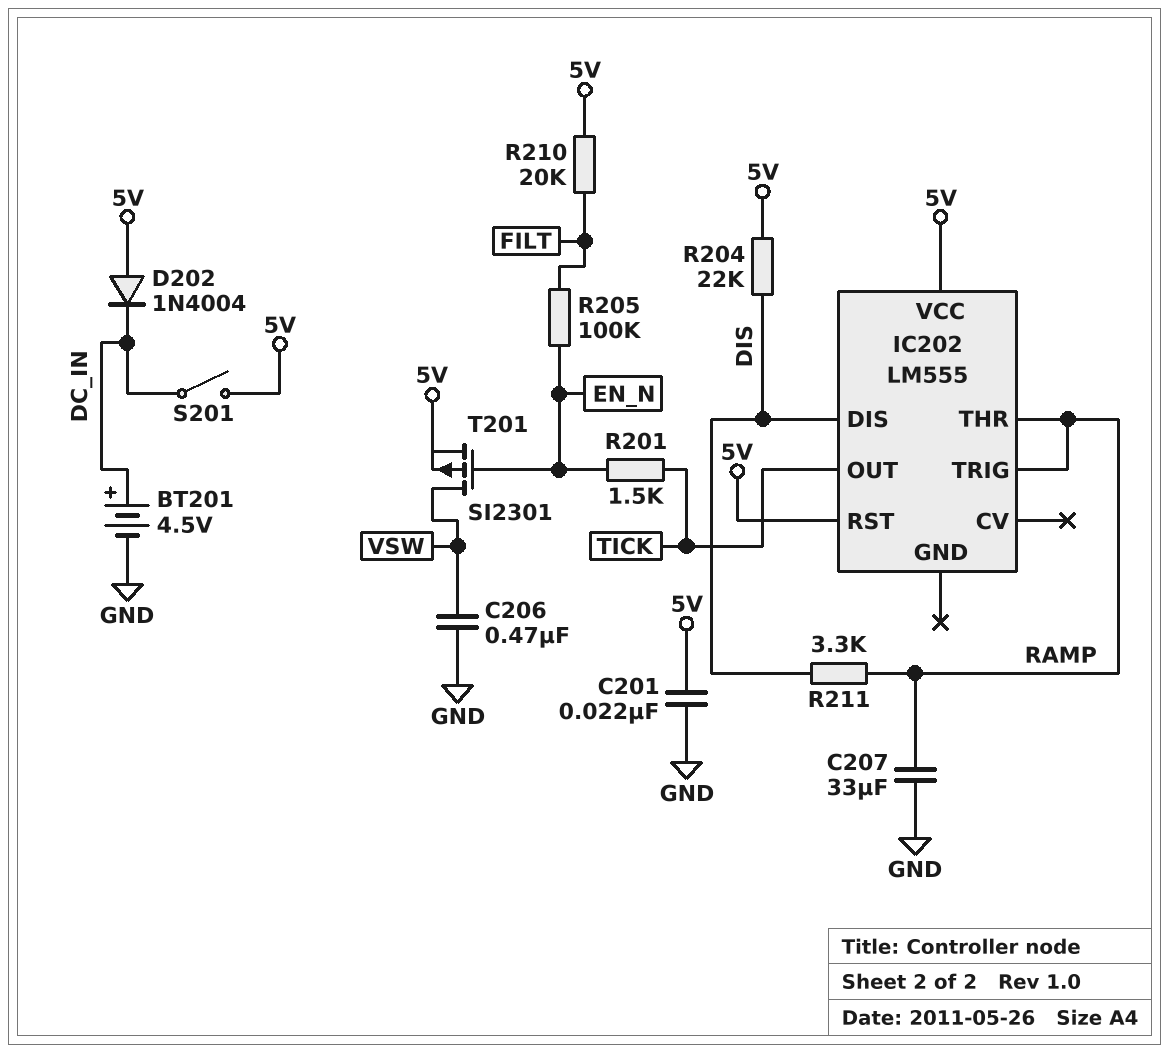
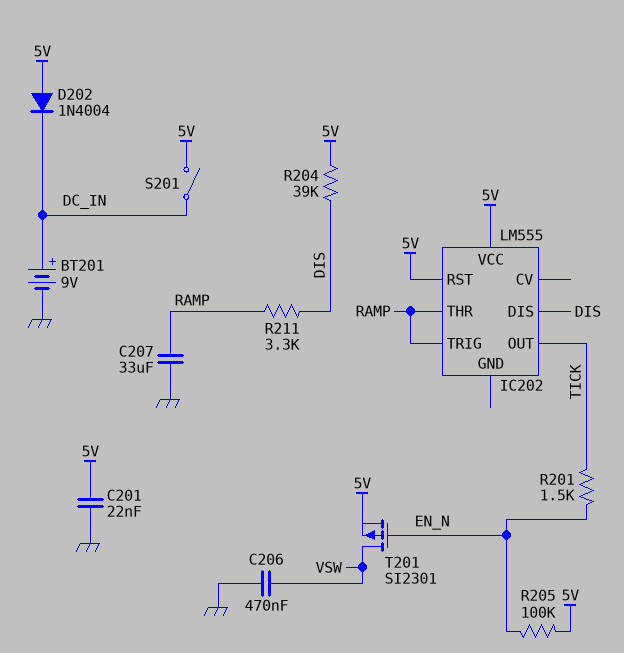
BT201: 4.5V (plus DC_IN, minus GND) -> 9V (plus DC_IN, minus GND)
R204: 22k (5V, DIS) -> 39k (5V, DIS)
R205: 100k (EN_N, FILT) -> 100k (5V, EN_N)
R210: 20k (5V, FILT) -> none

